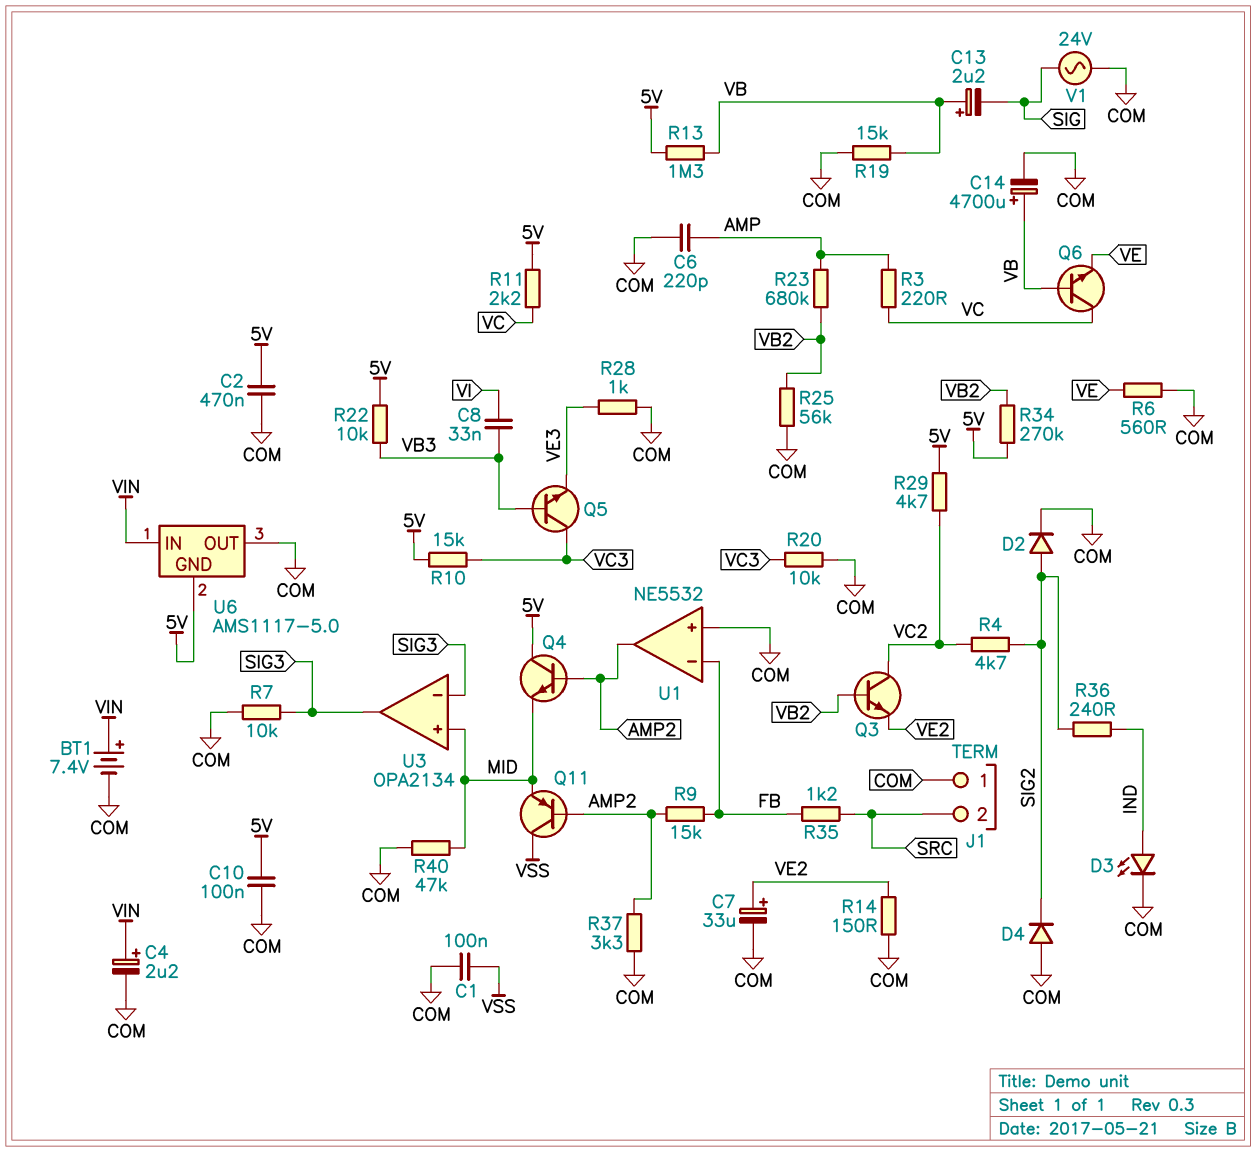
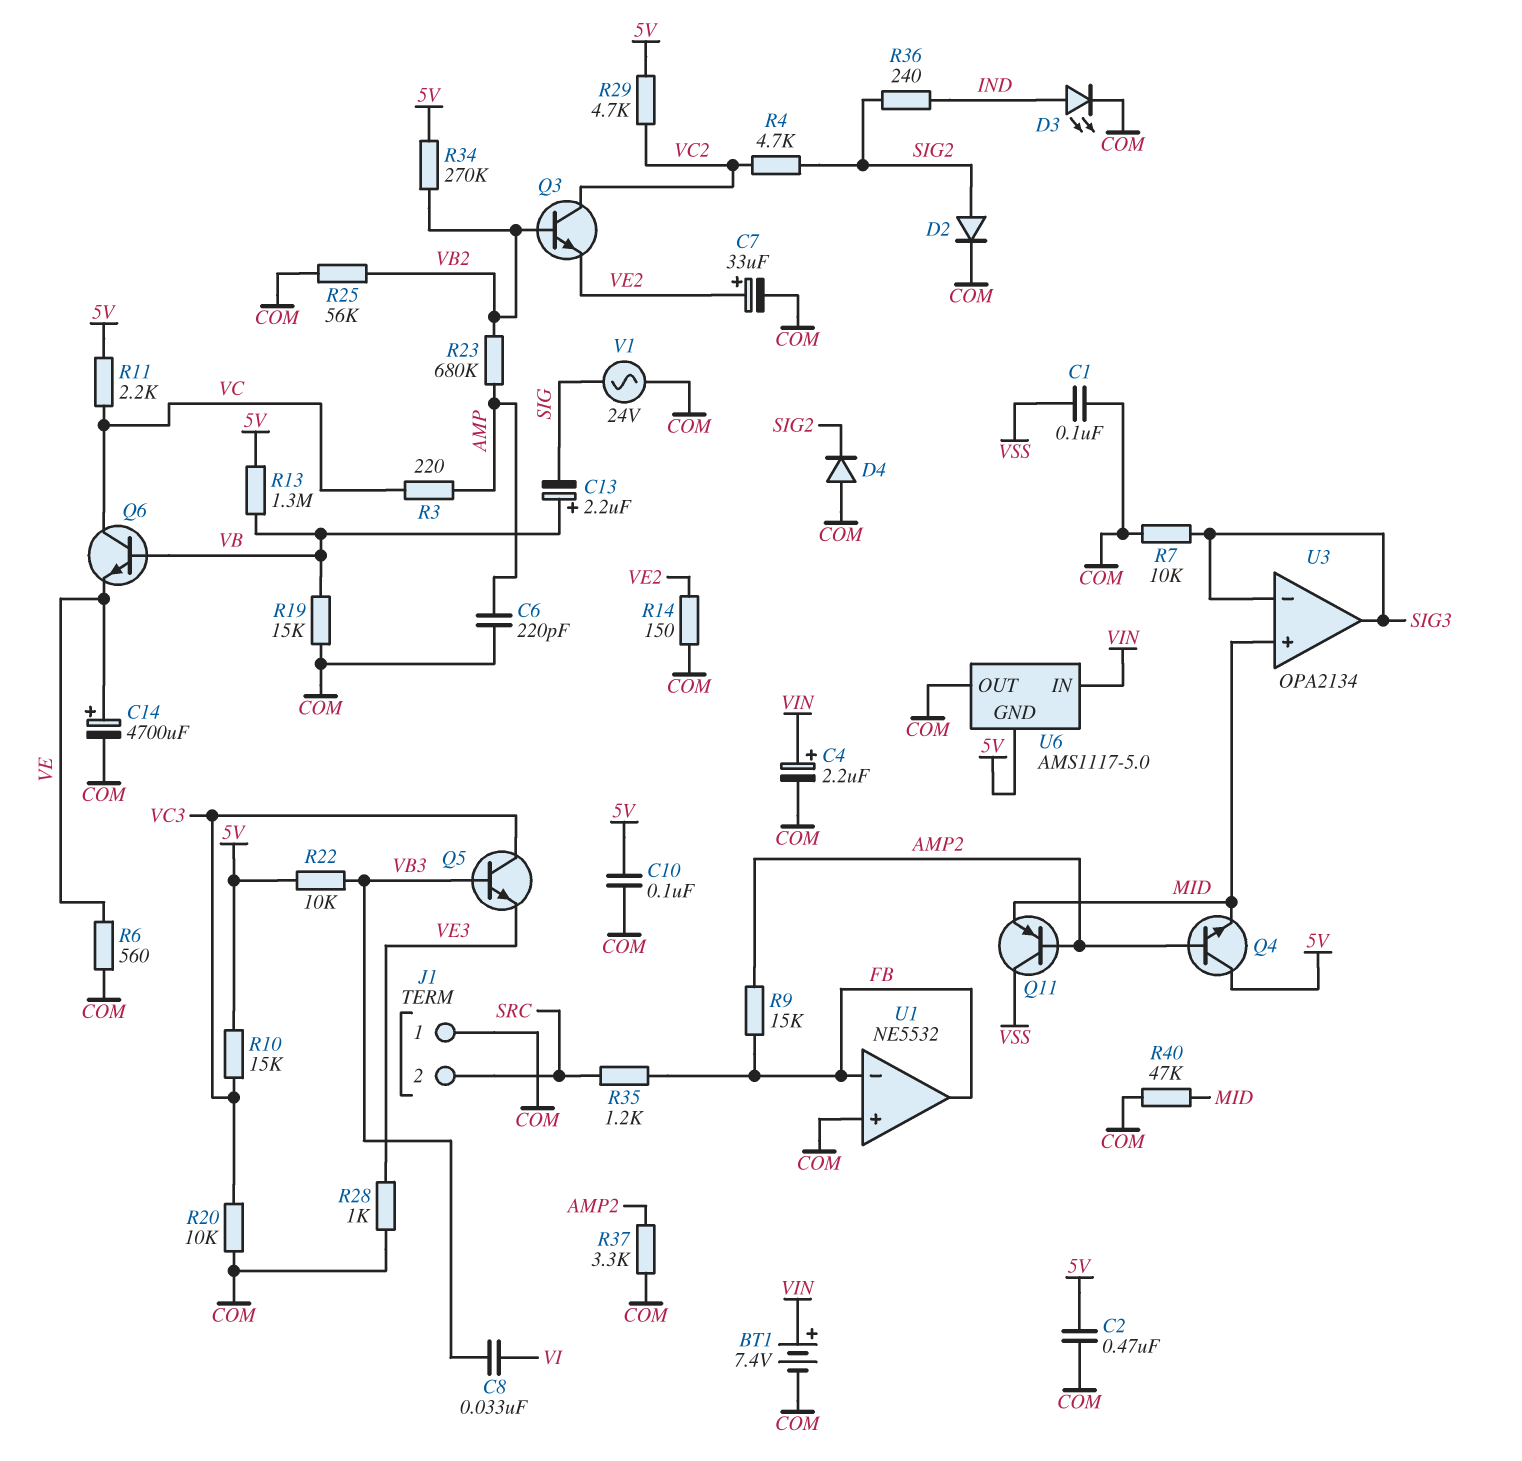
C14: 4700uF (plus VB, minus COM) -> 4700uF (plus VE, minus COM)
U1 pin out: AMP2 -> FB

